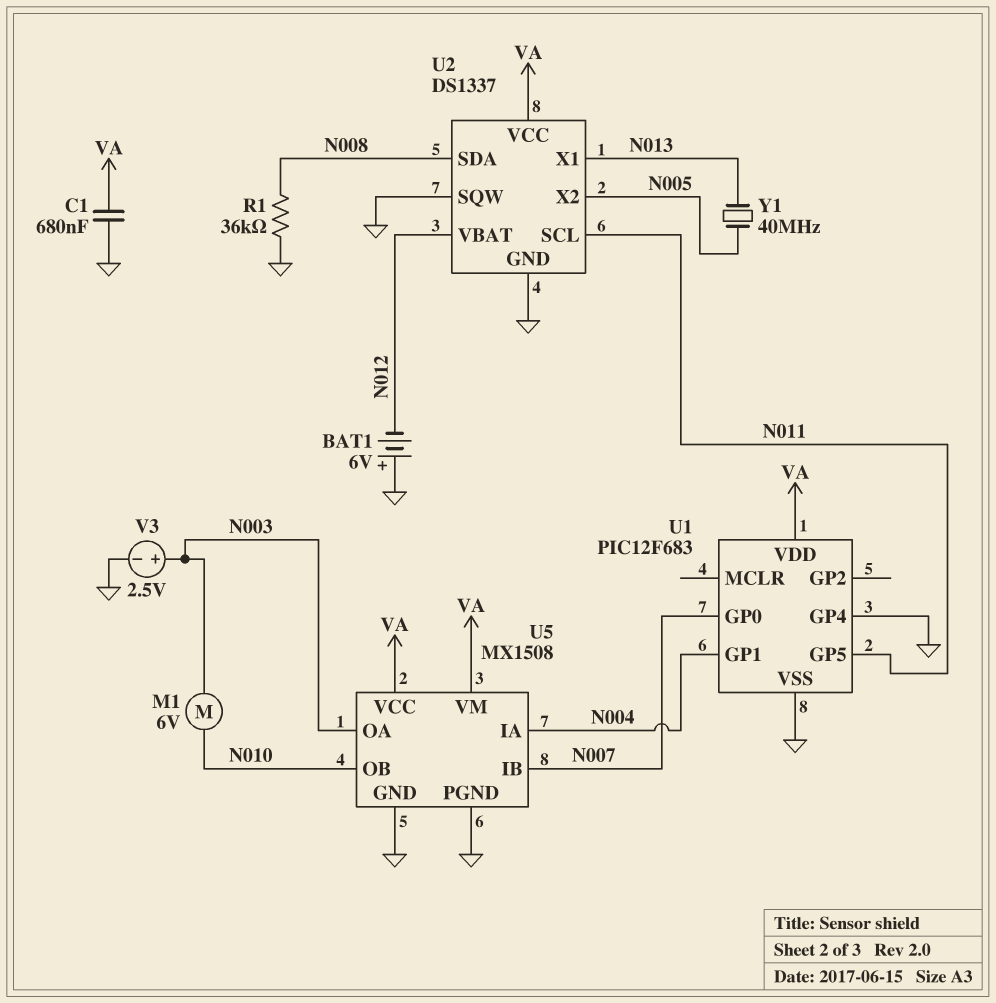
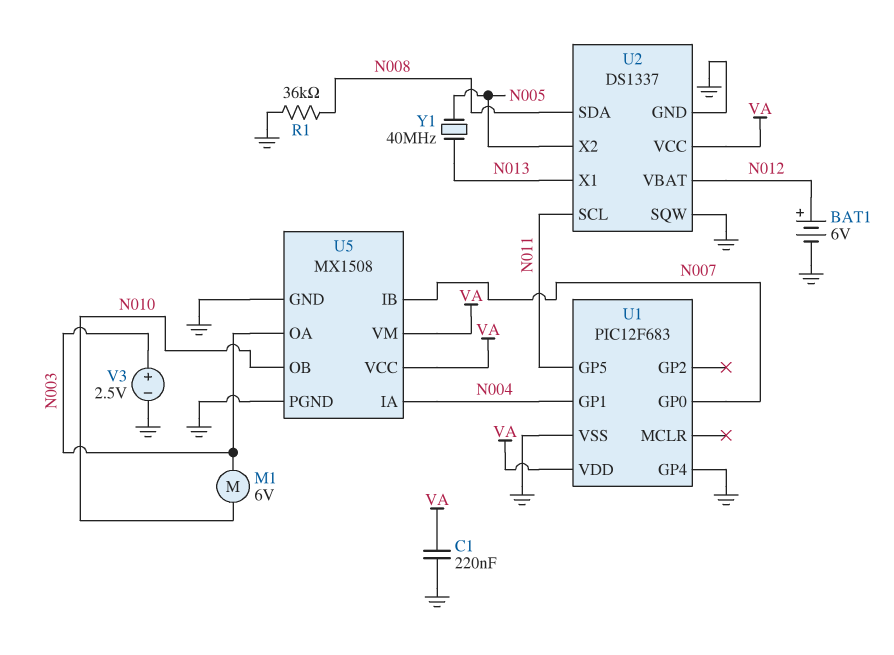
BAT1: 6V (plus GND, minus N012) -> 6V (plus N012, minus GND)
C1: 680nF (GND, VA) -> 220nF (GND, VA)

